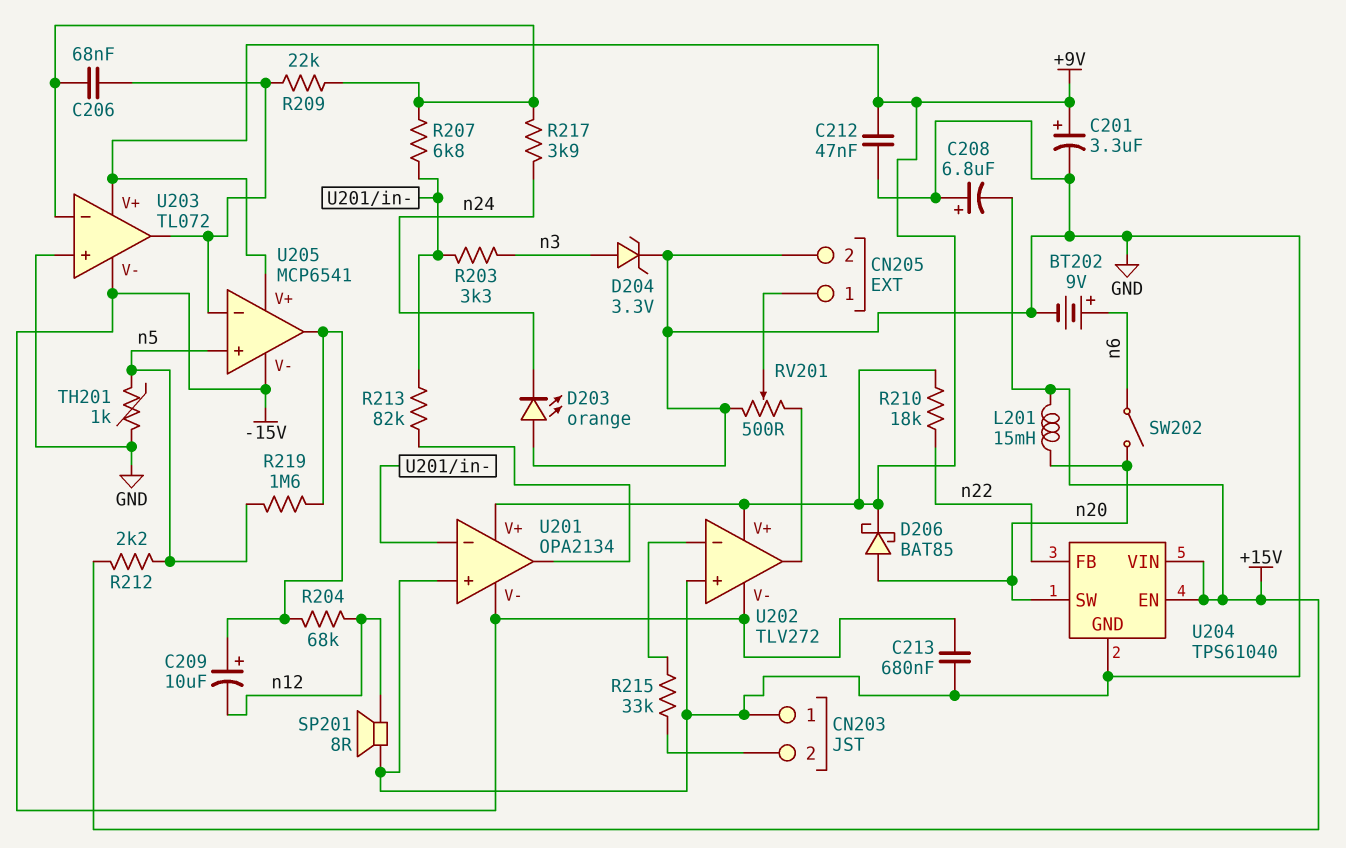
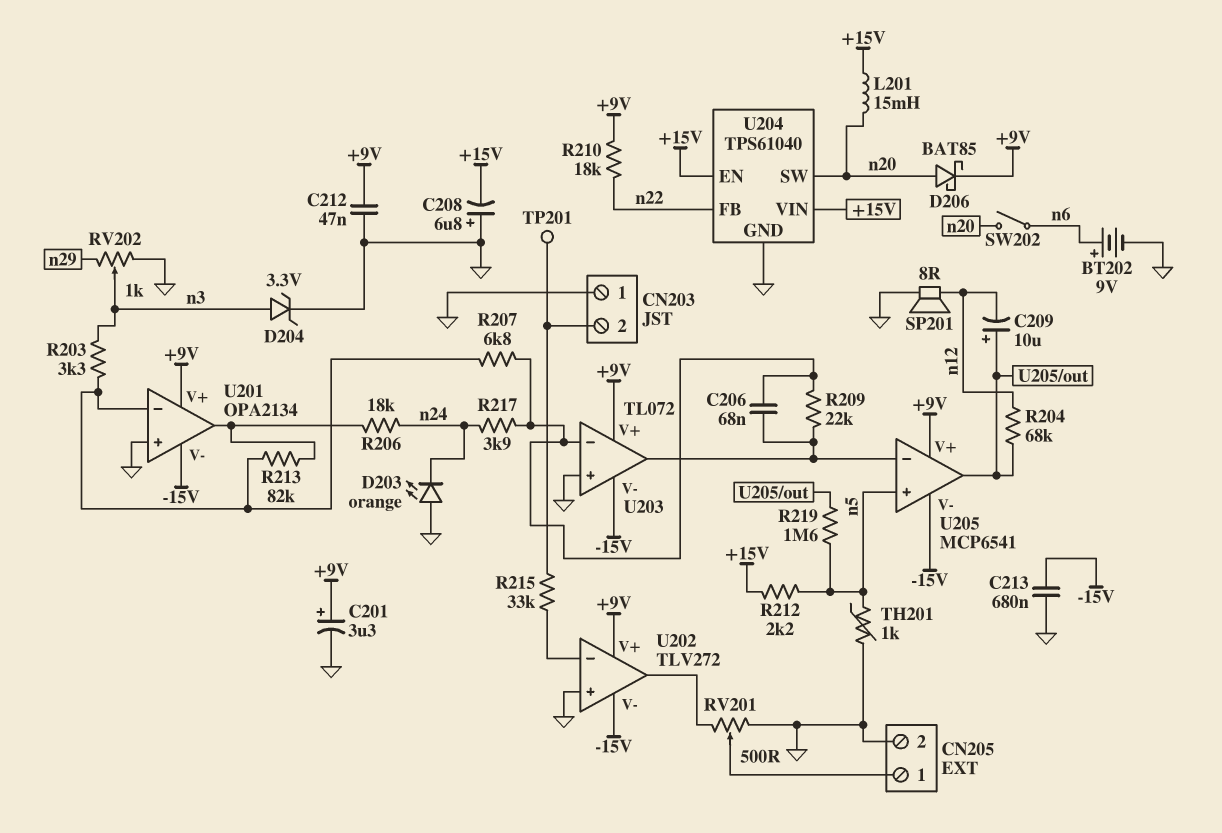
R206: none -> 18k (U201/out, n24)
RV202: none -> 1k (GND, n29, wiper n3)
TP201: none -> test point (CN203/2)

